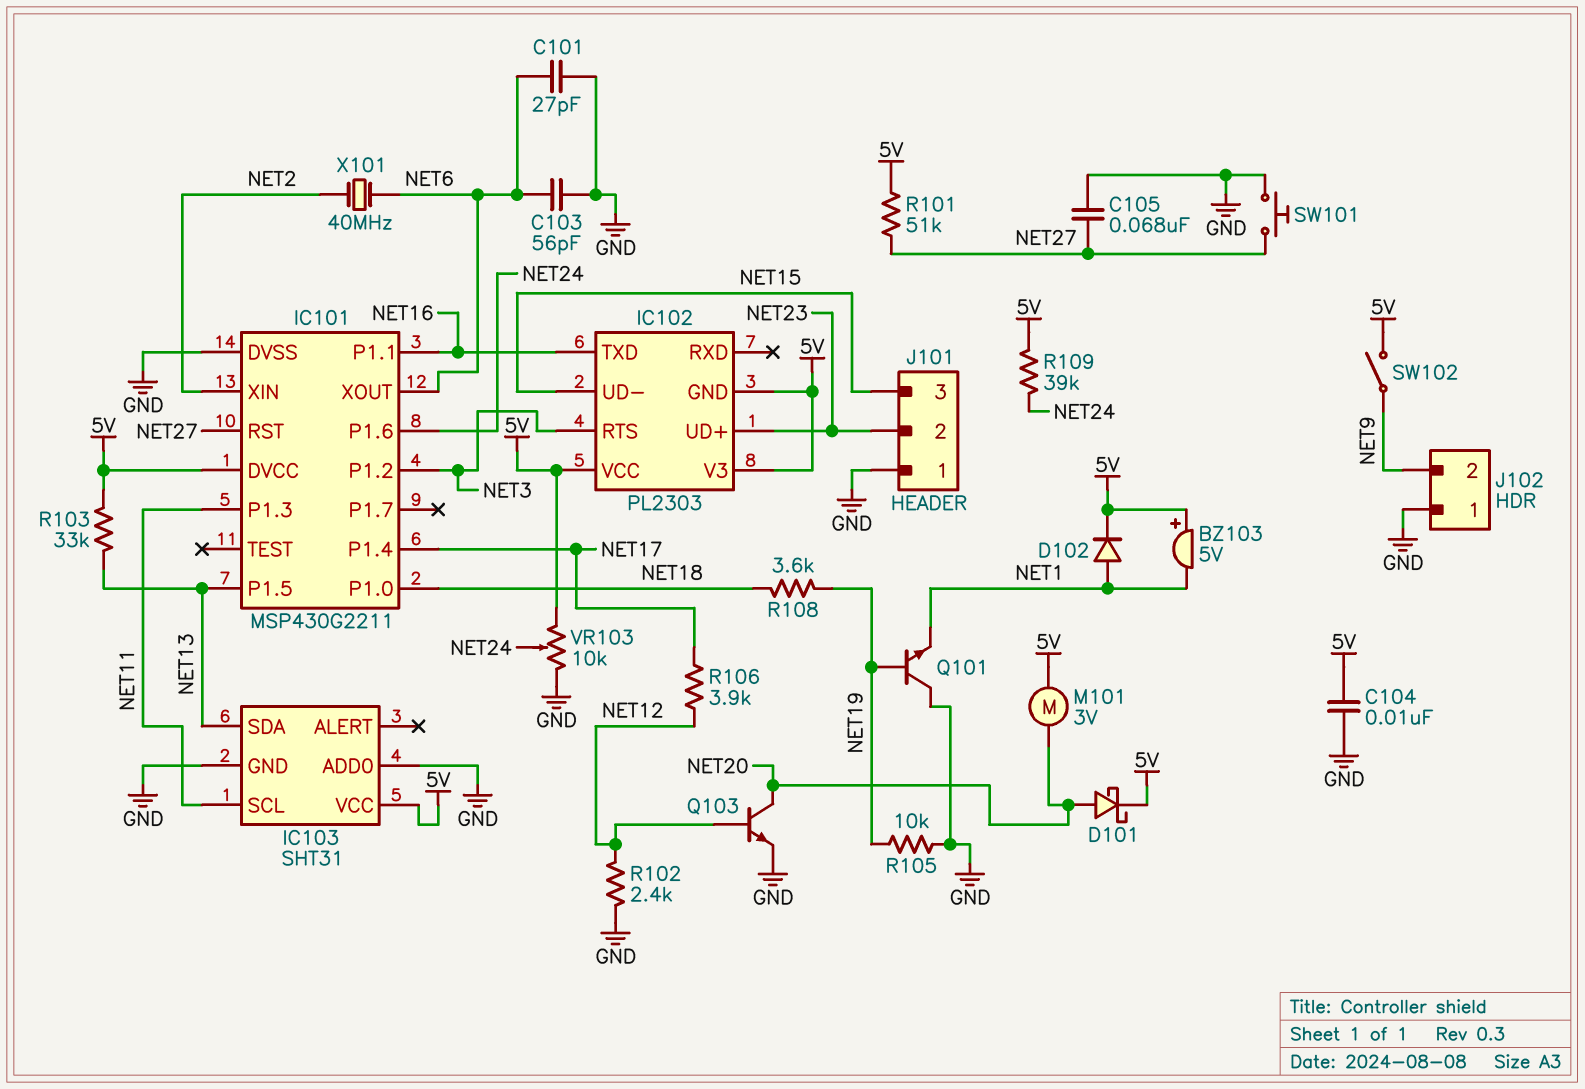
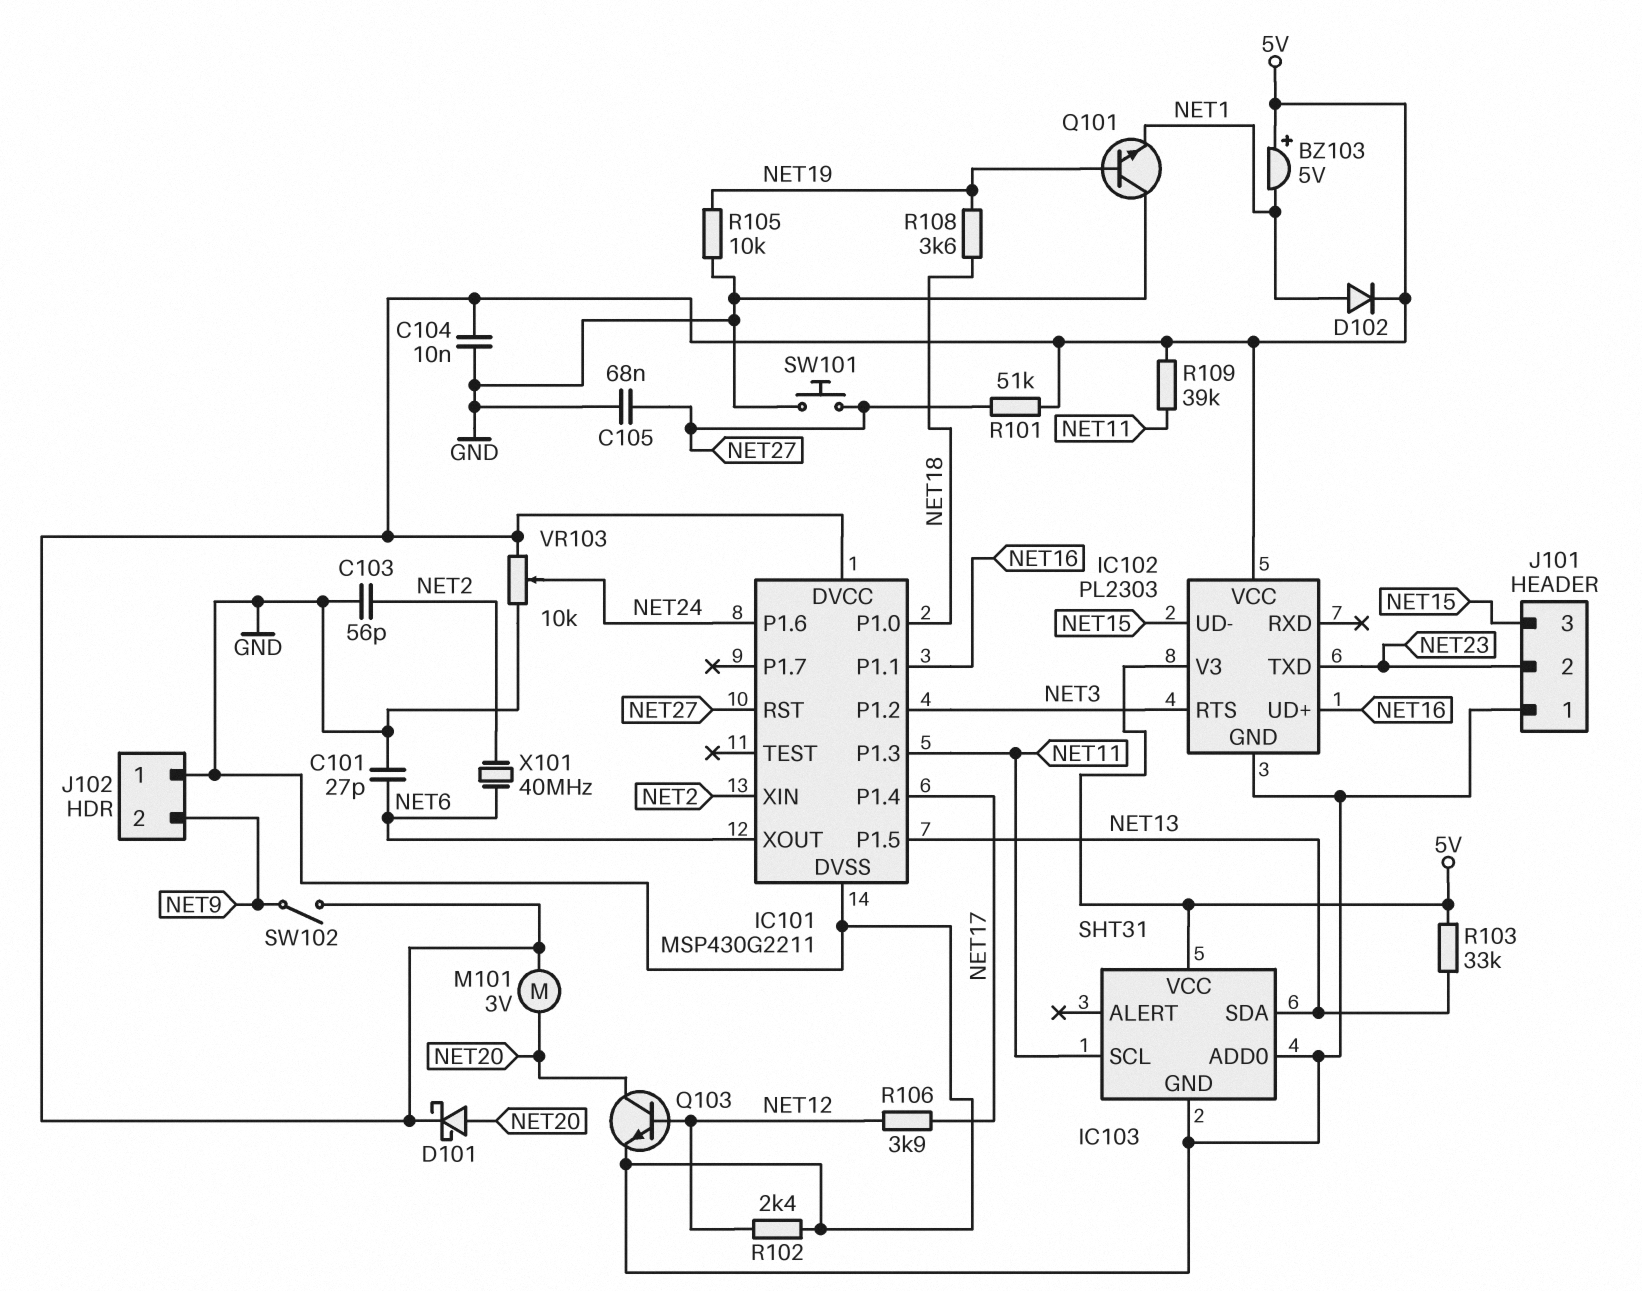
C103: 56pF (GND, NET6) -> 56pF (GND, NET2)
IC102 pin GND: 5V -> GND
IC102 pin TXD: NET16 -> NET23
IC102 pin UD+: NET23 -> NET16
R109: 39k (5V, NET24) -> 39k (5V, NET11)

